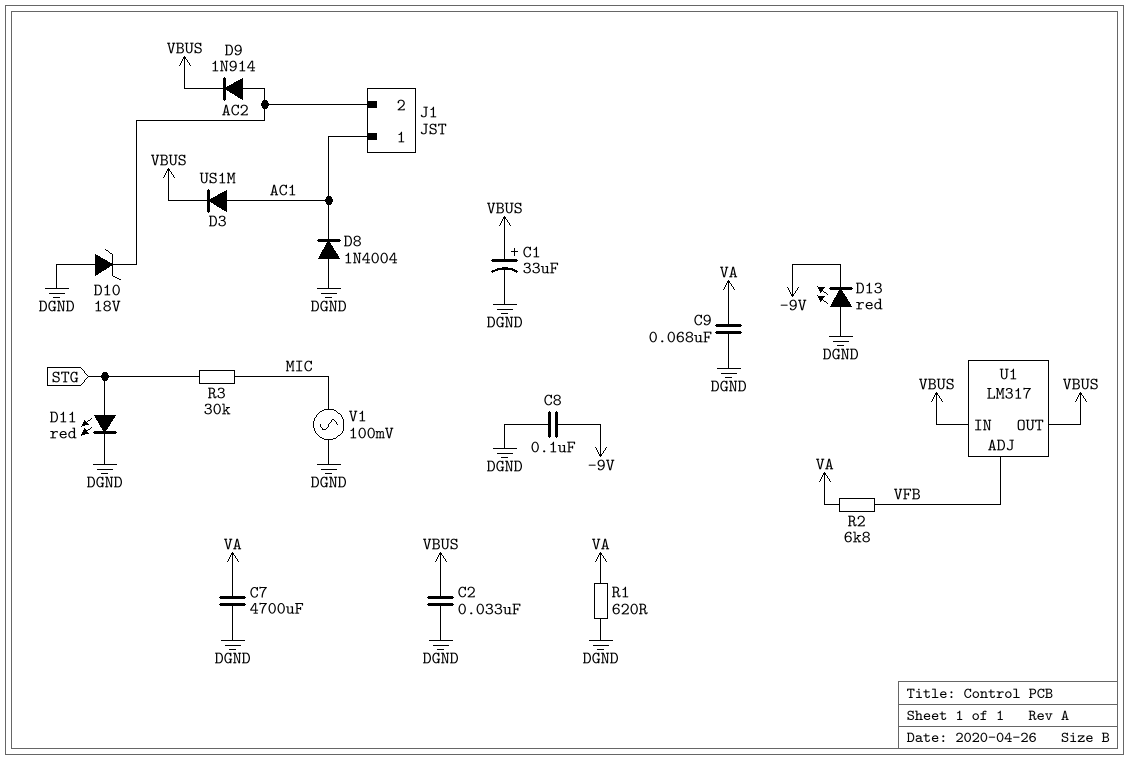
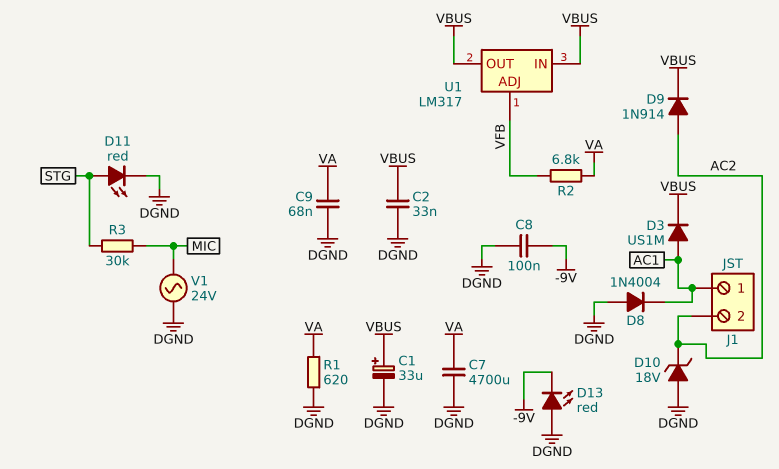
V1: AC 100mV (DGND, MIC) -> AC 24V (DGND, MIC)

